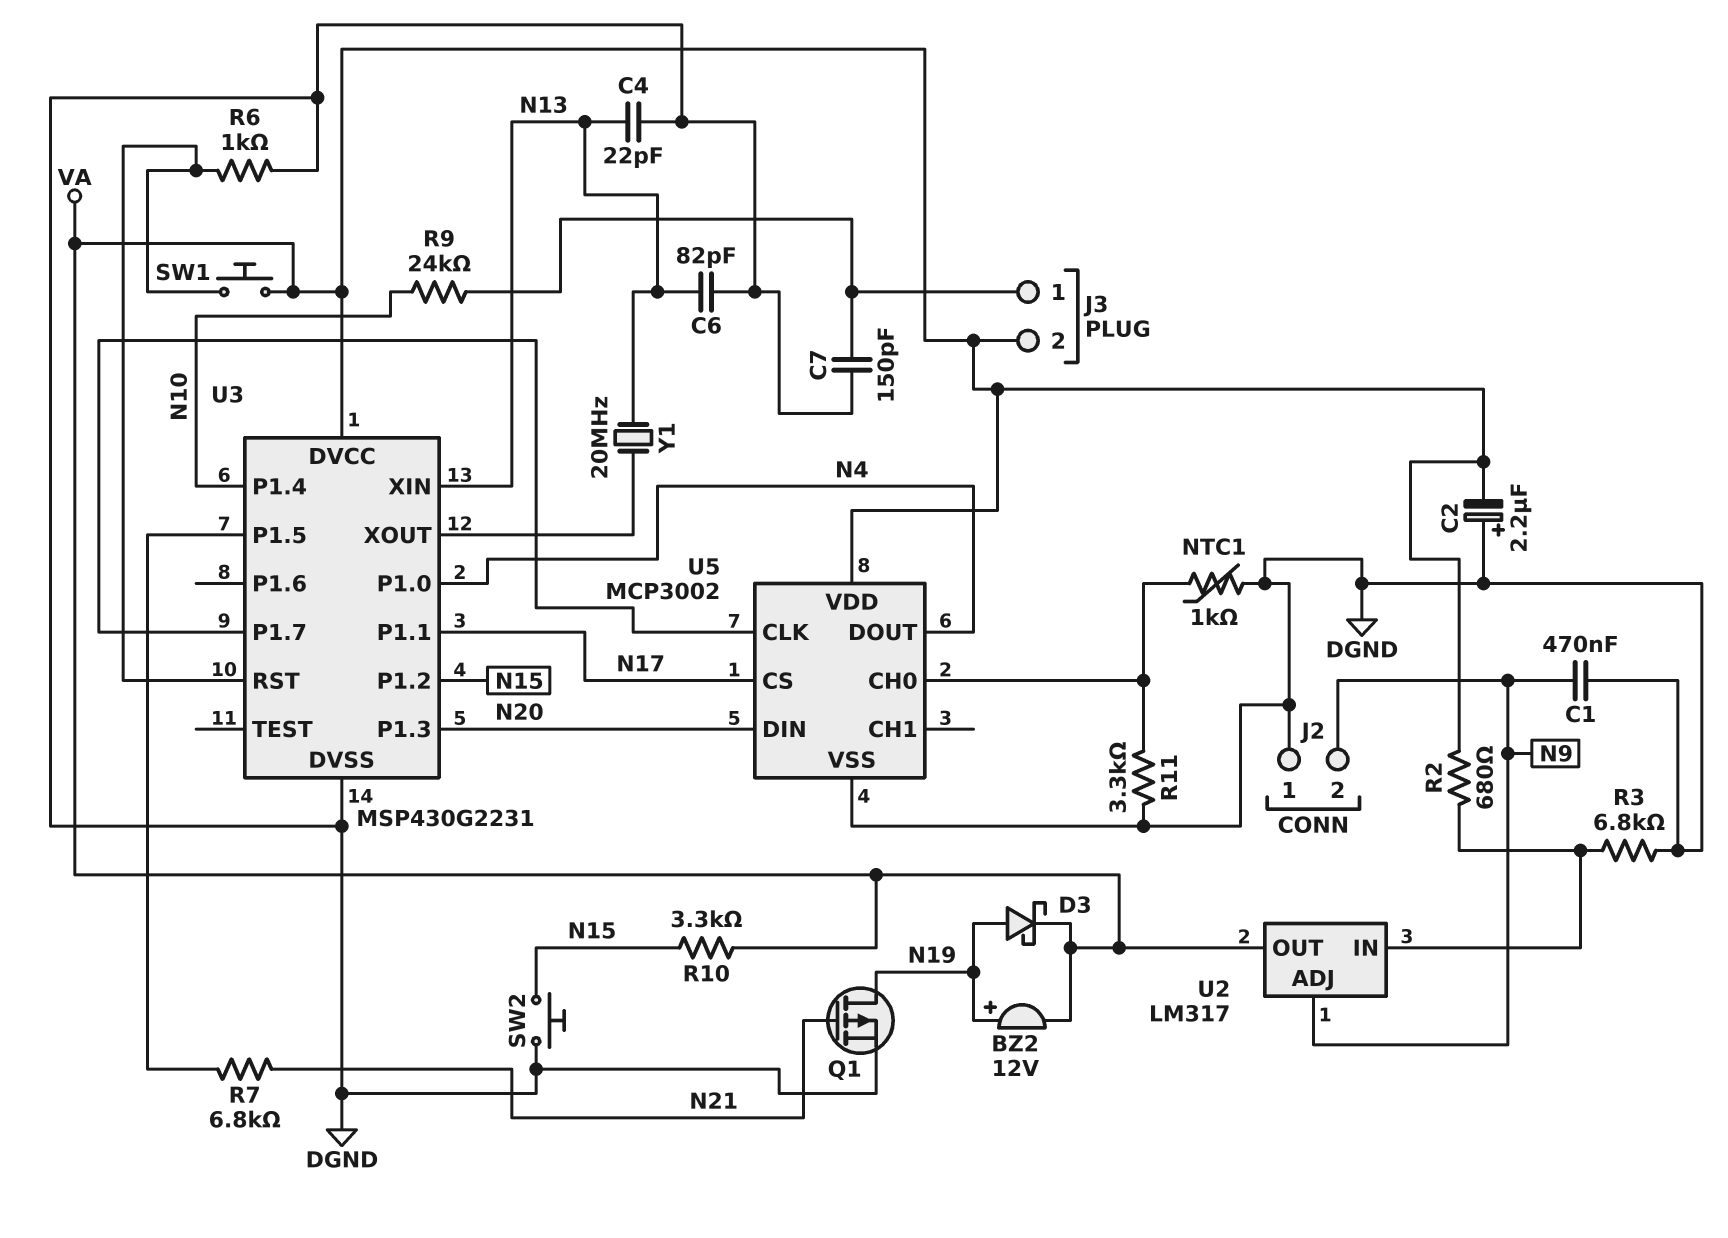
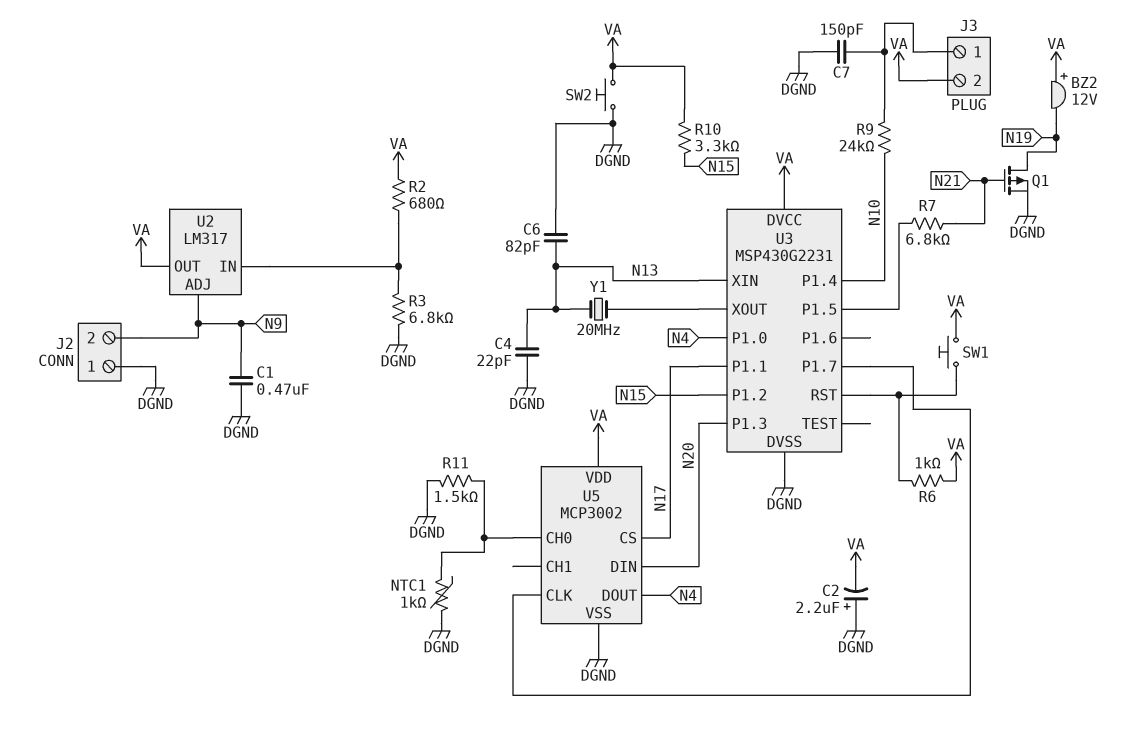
BZ2: buzzer 12V (plus N19, minus VA) -> buzzer 12V (plus VA, minus N19)
D3: schottky (A N19, K VA) -> none
R6: 1k (DGND, U3/RST) -> 1k (U3/RST, VA)
R11: 3.3k (DGND, U5/CH0) -> 1.5k (DGND, U5/CH0)
SW2: button (DGND, N15) -> button (DGND, VA)

